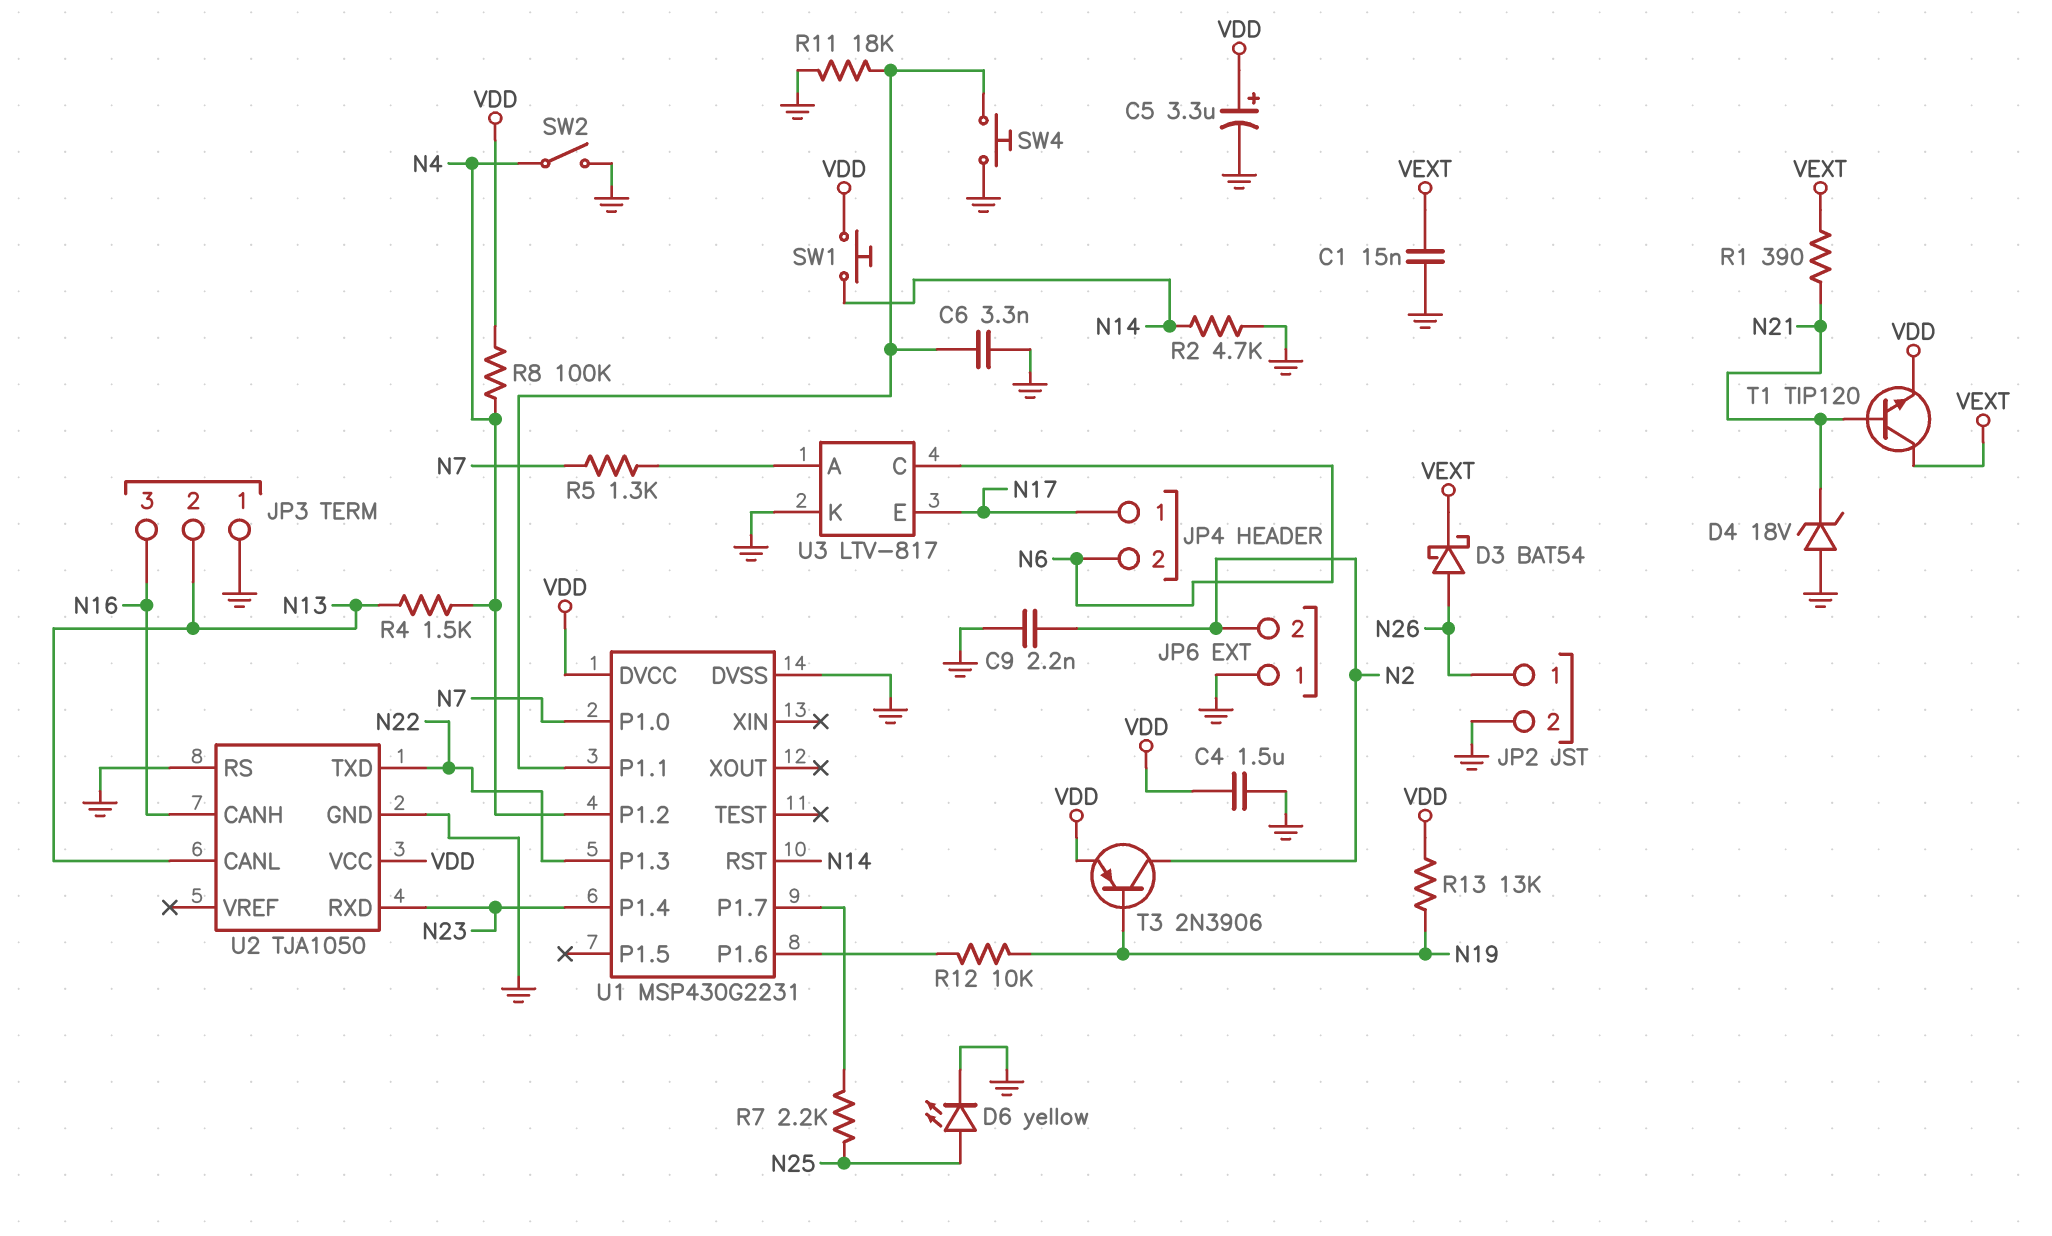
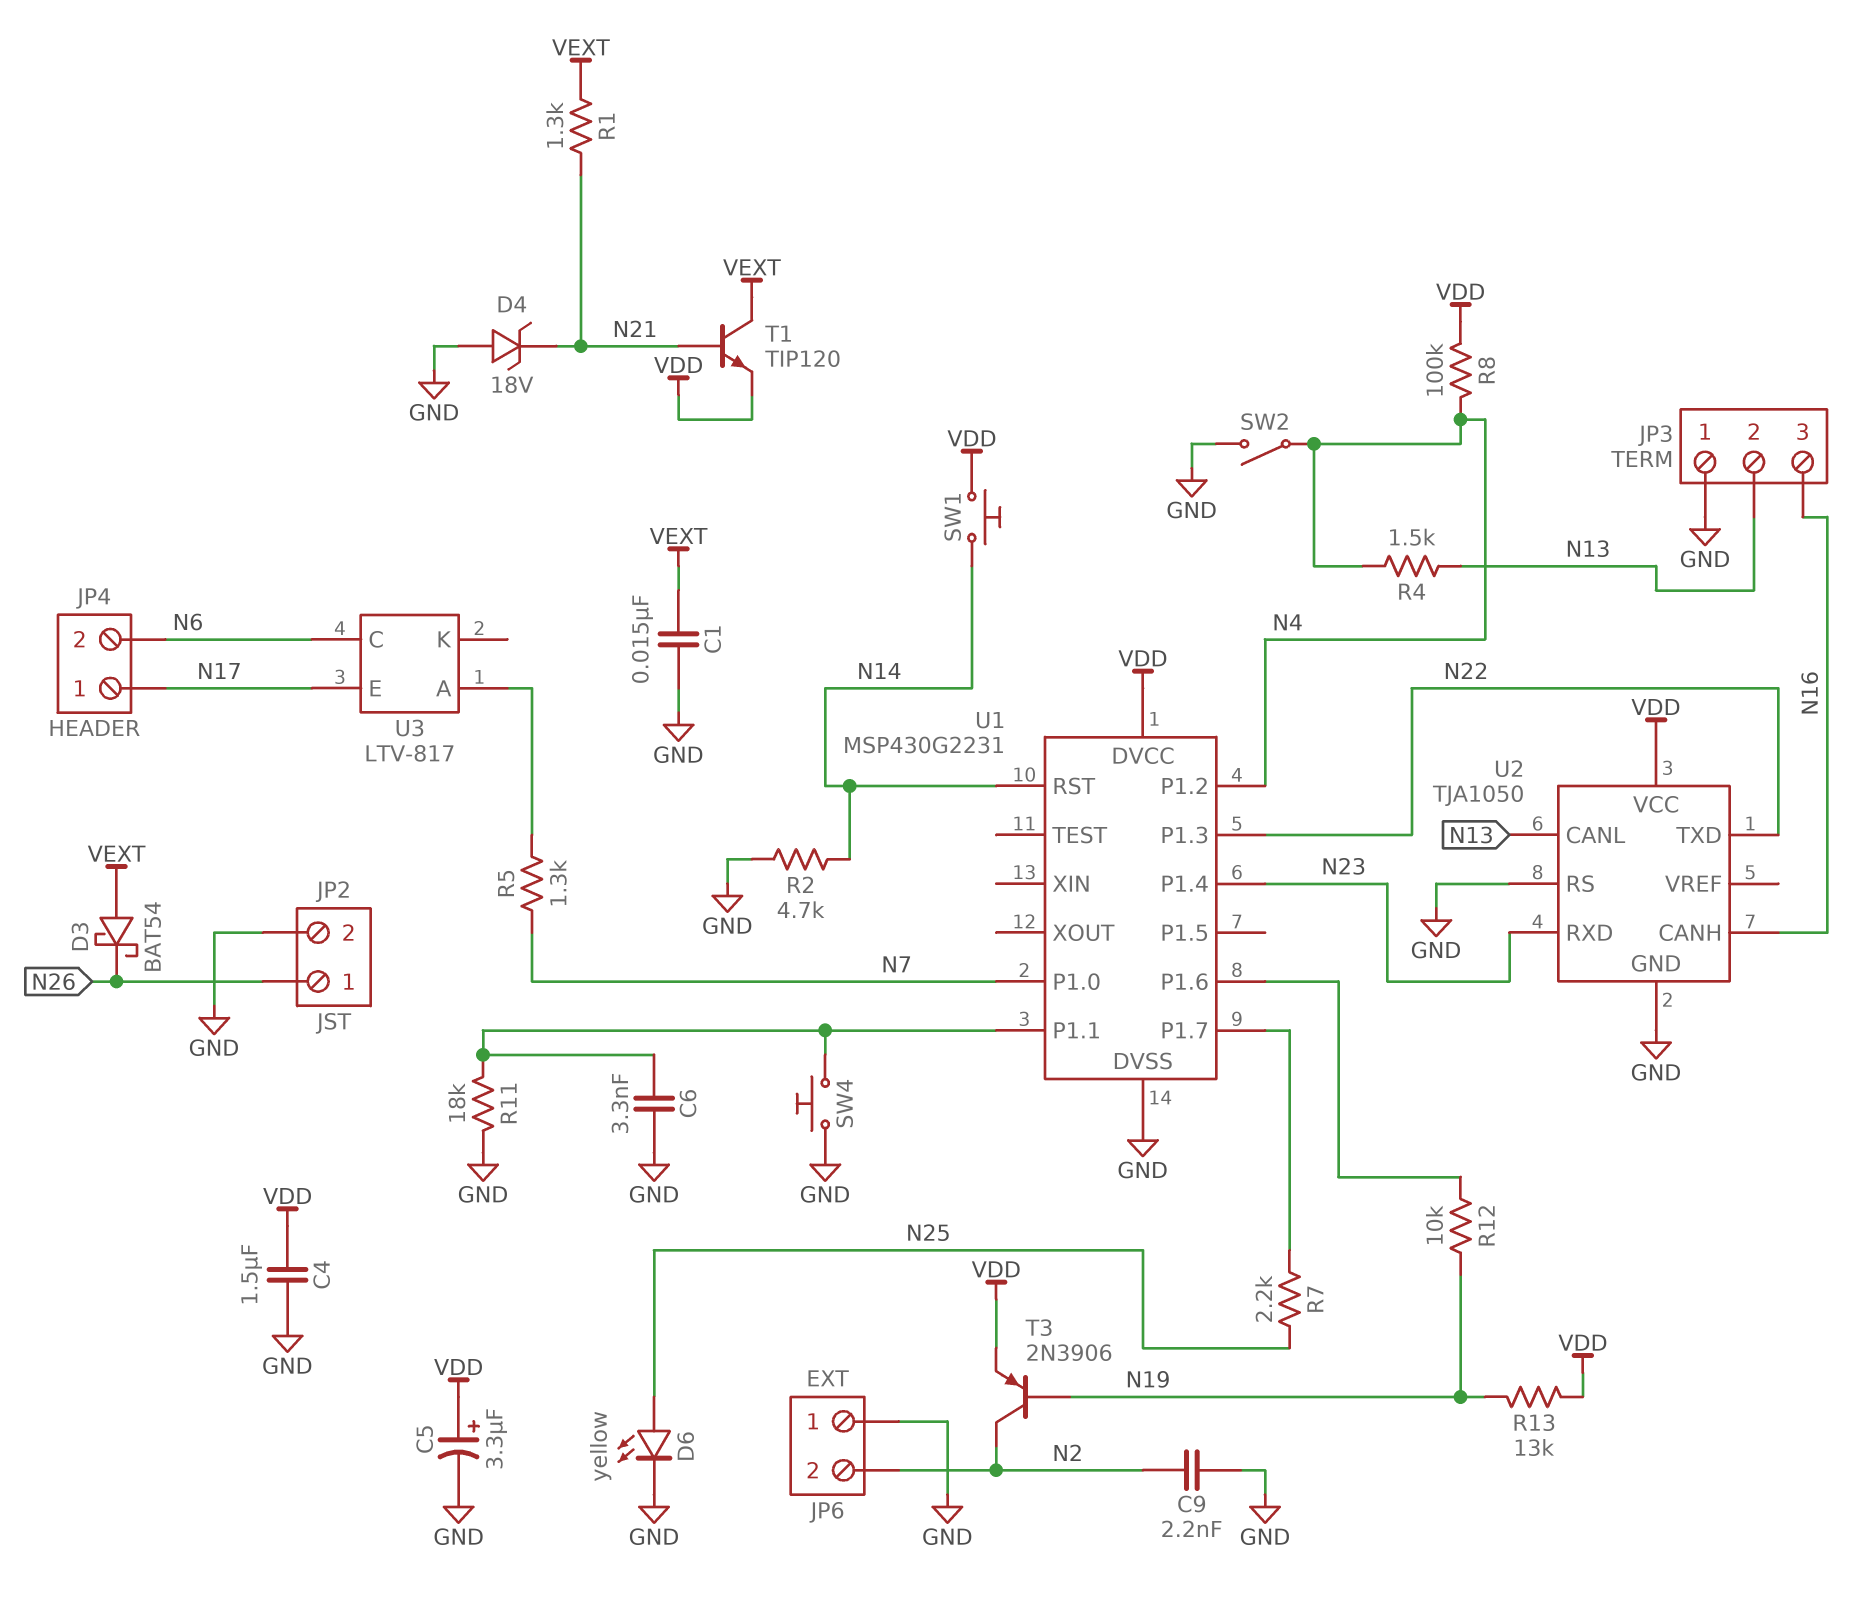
D3: schottky BAT54 (A N26, K VEXT) -> schottky BAT54 (A VEXT, K N26)
R1: 390 (N21, VEXT) -> 1.3k (N21, VEXT)
U3 pin K: GND -> none

